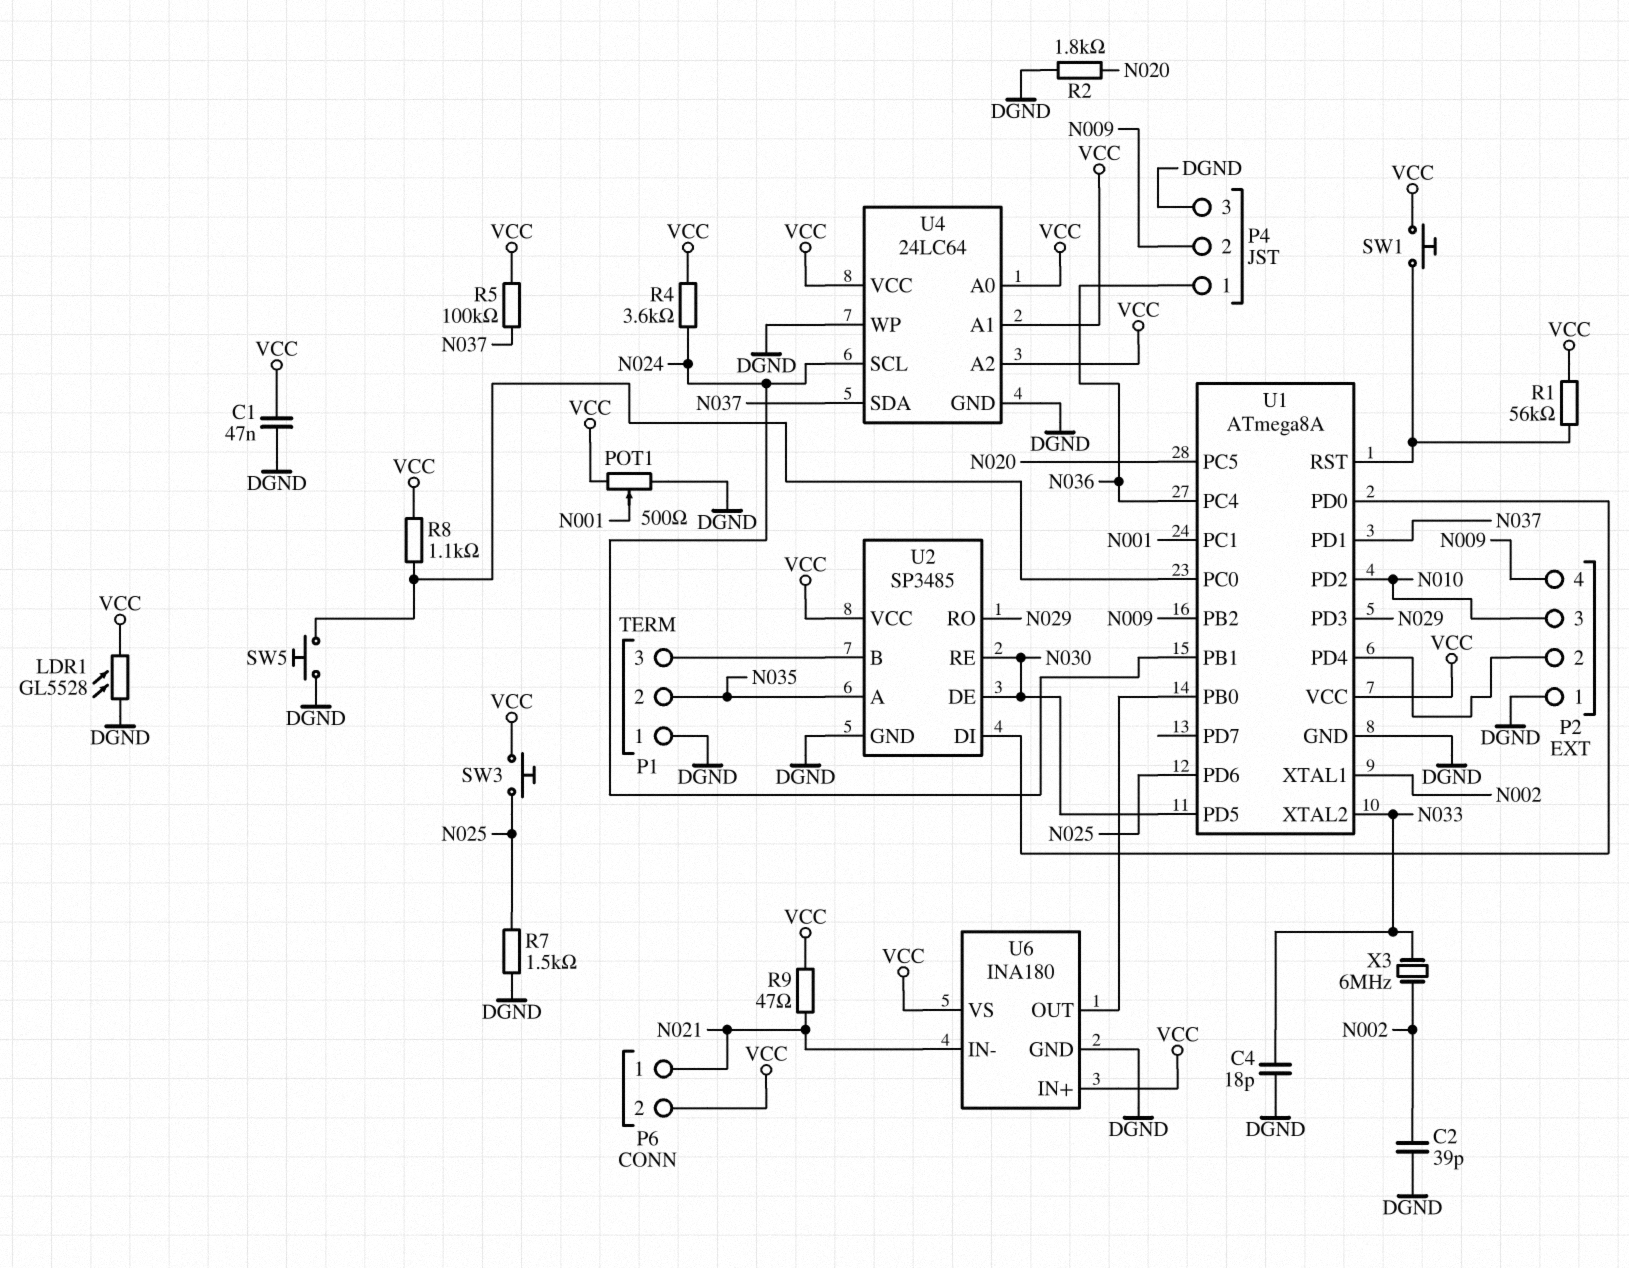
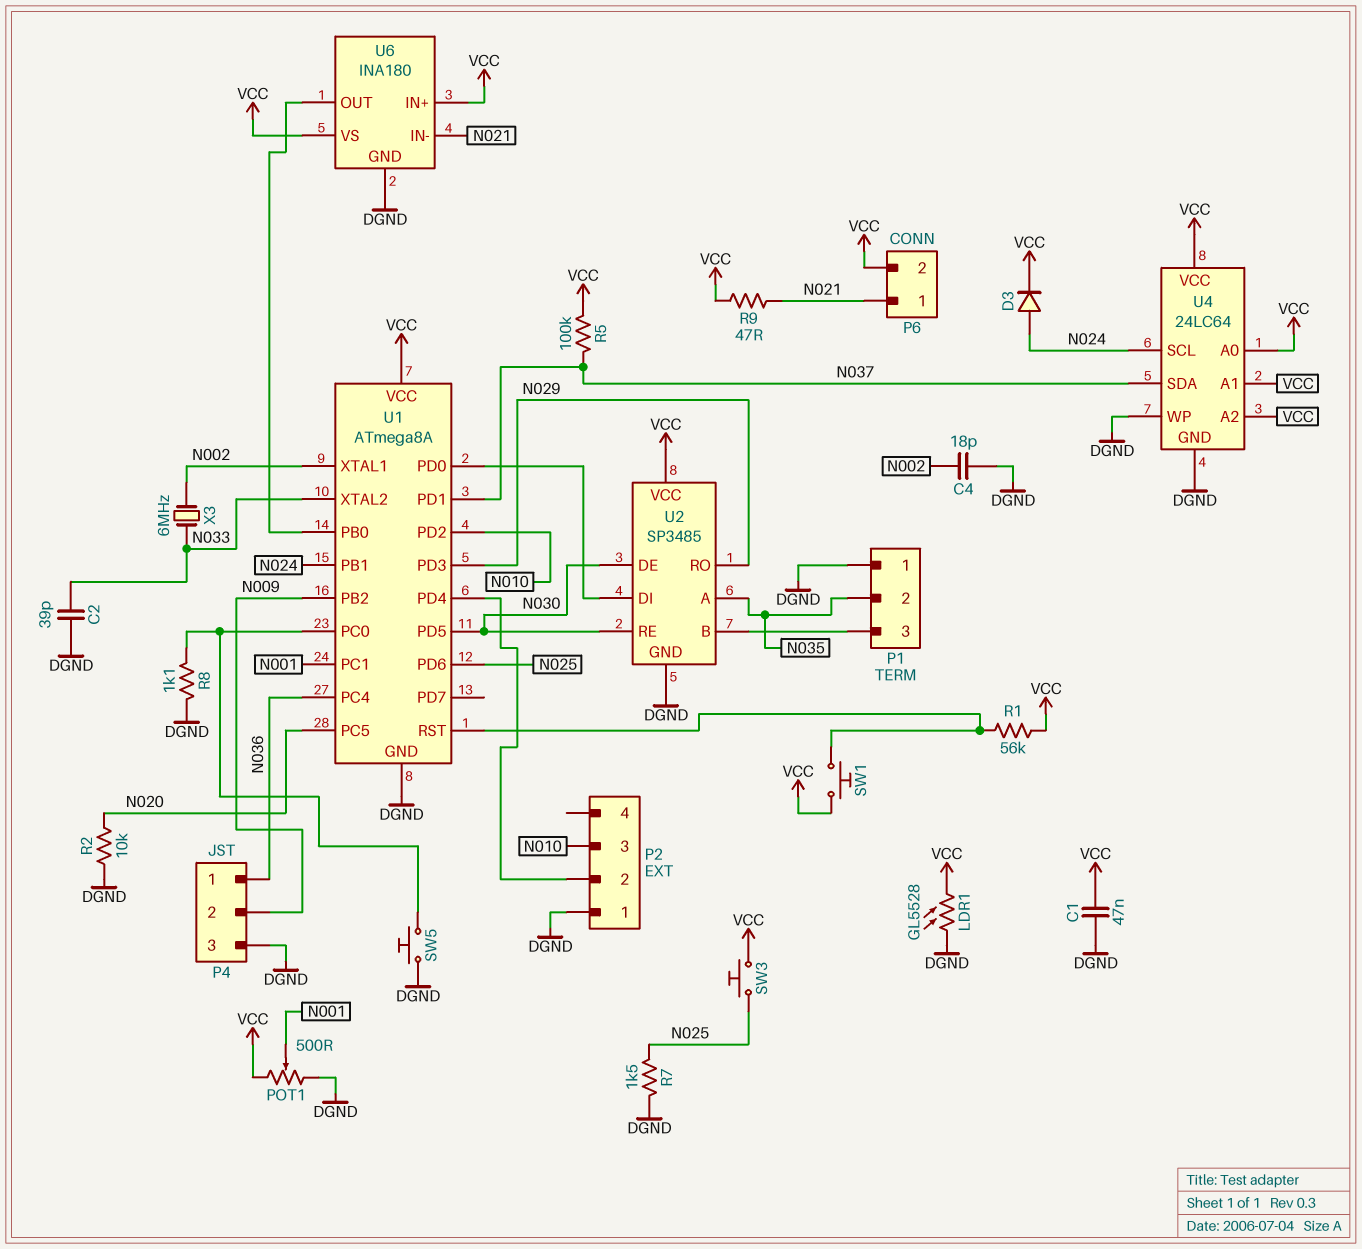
C2: 39pF (DGND, N002) -> 39pF (DGND, N033)
C4: 18pF (DGND, N033) -> 18pF (DGND, N002)
D3: none -> diode (A N024, K VCC)
P2 pin 4: N009 -> none
R2: 1.8k (DGND, N020) -> 10k (DGND, N020)
R4: 3.6k (N024, VCC) -> none
R8: 1.1k (U1/PC0, VCC) -> 1.1k (DGND, U1/PC0)

